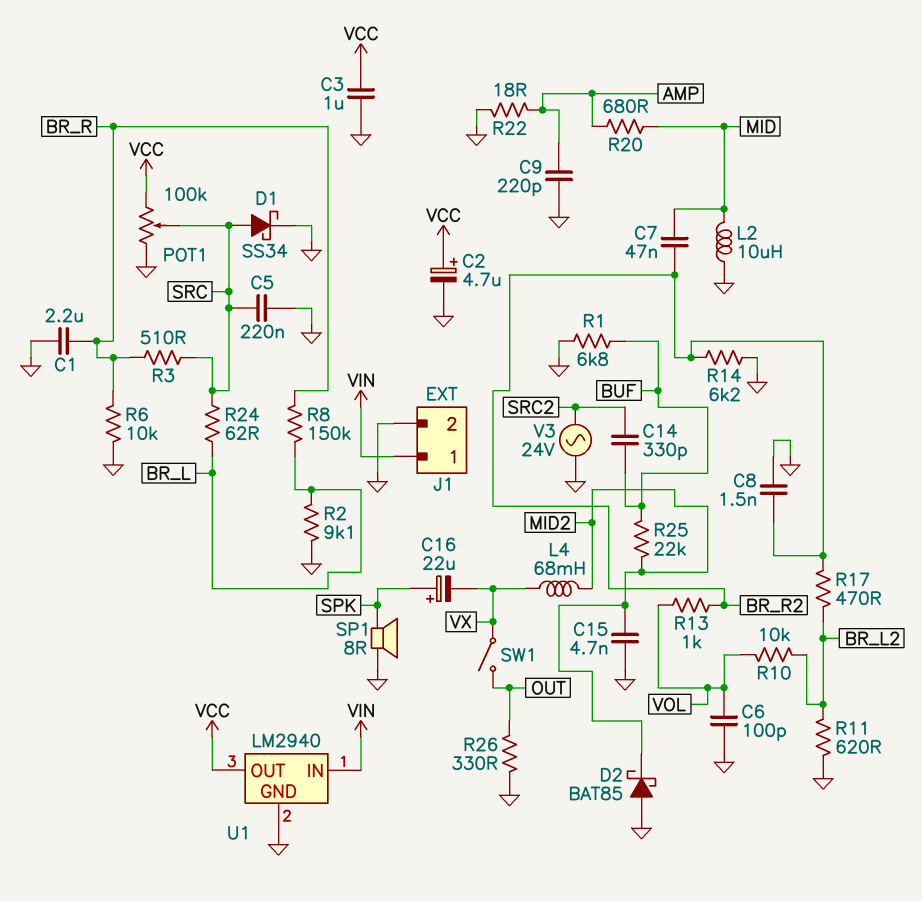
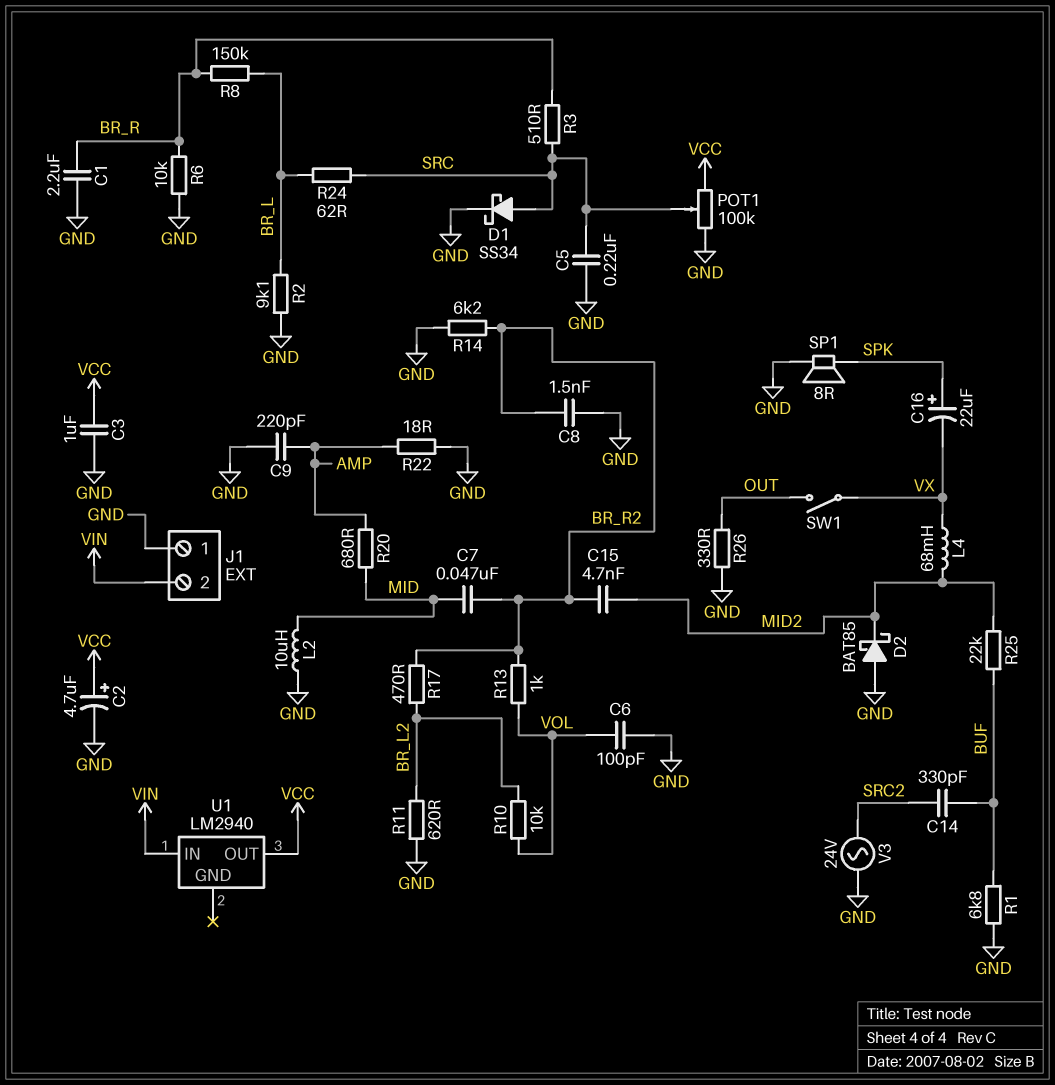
C15: 4.7nF (GND, MID2) -> 4.7nF (BR_R2, MID2)
J1 pin 1: VIN -> GND
J1 pin 2: GND -> VIN
U1 pin GND: GND -> none

